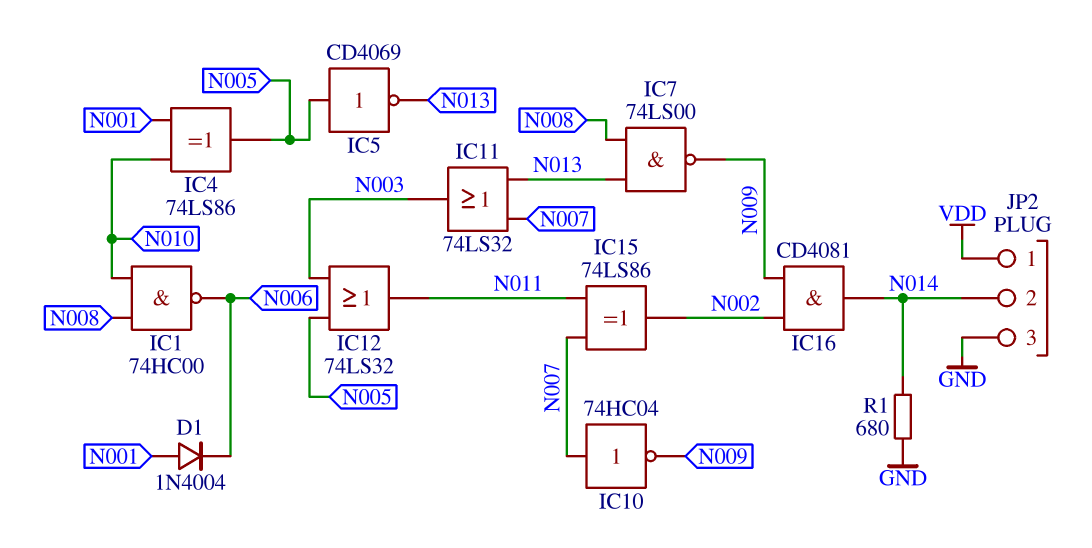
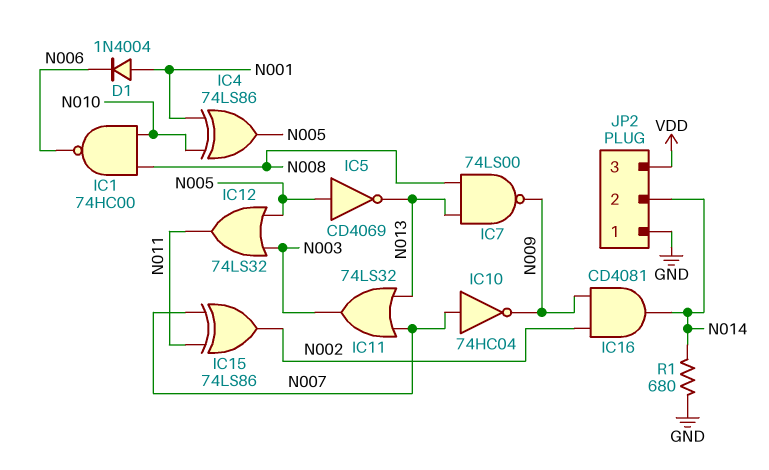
JP2 pin 1: VDD -> GND
JP2 pin 3: GND -> VDD

